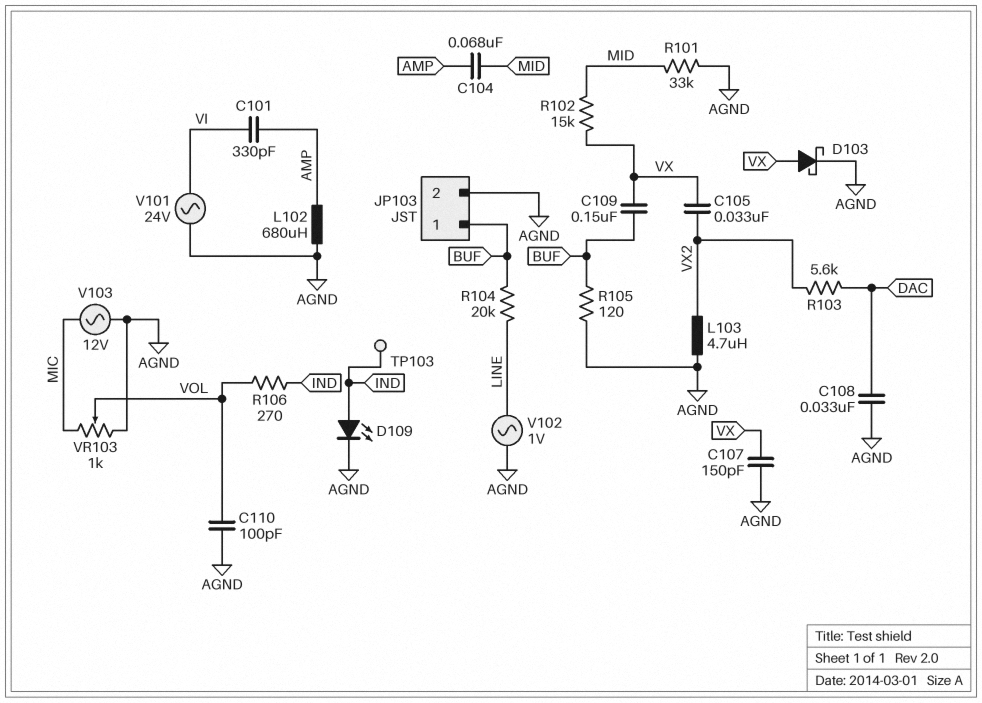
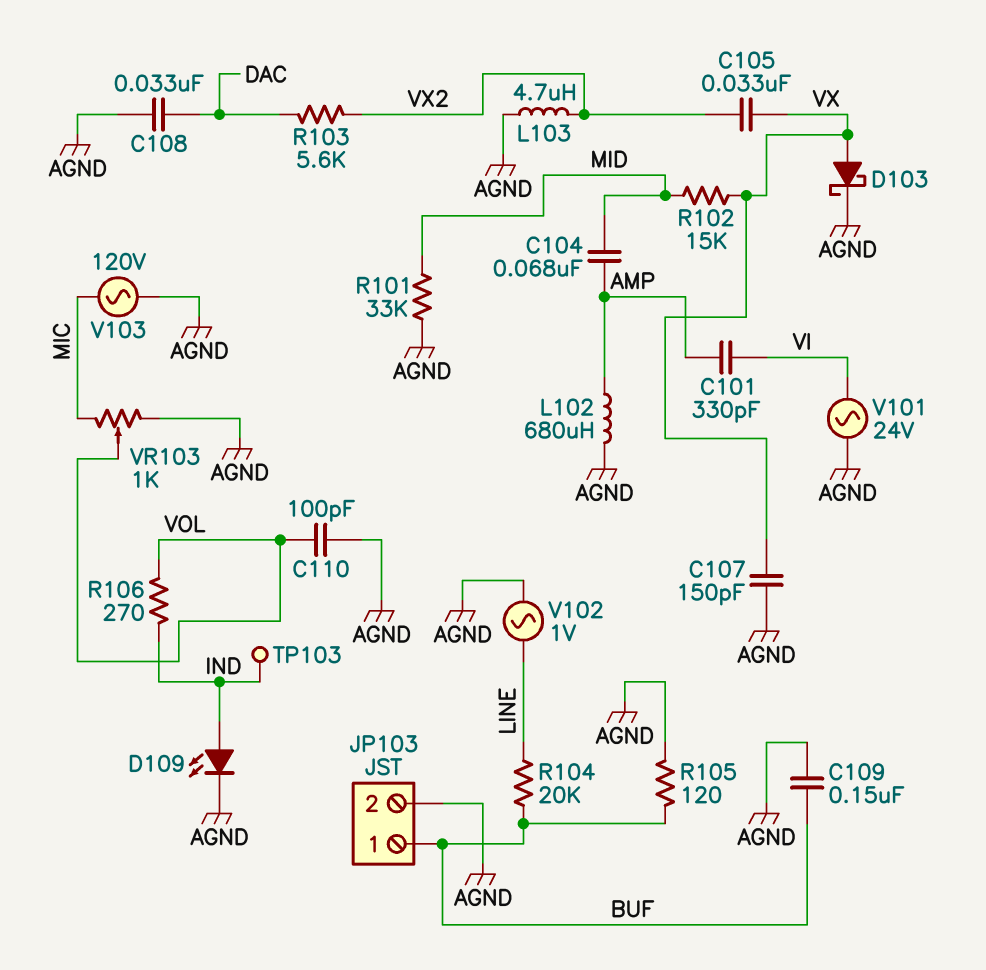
C109: 150nF (BUF, VX) -> 150nF (AGND, BUF)
V103: AC 12V (AGND, MIC) -> AC 120V (AGND, MIC)

